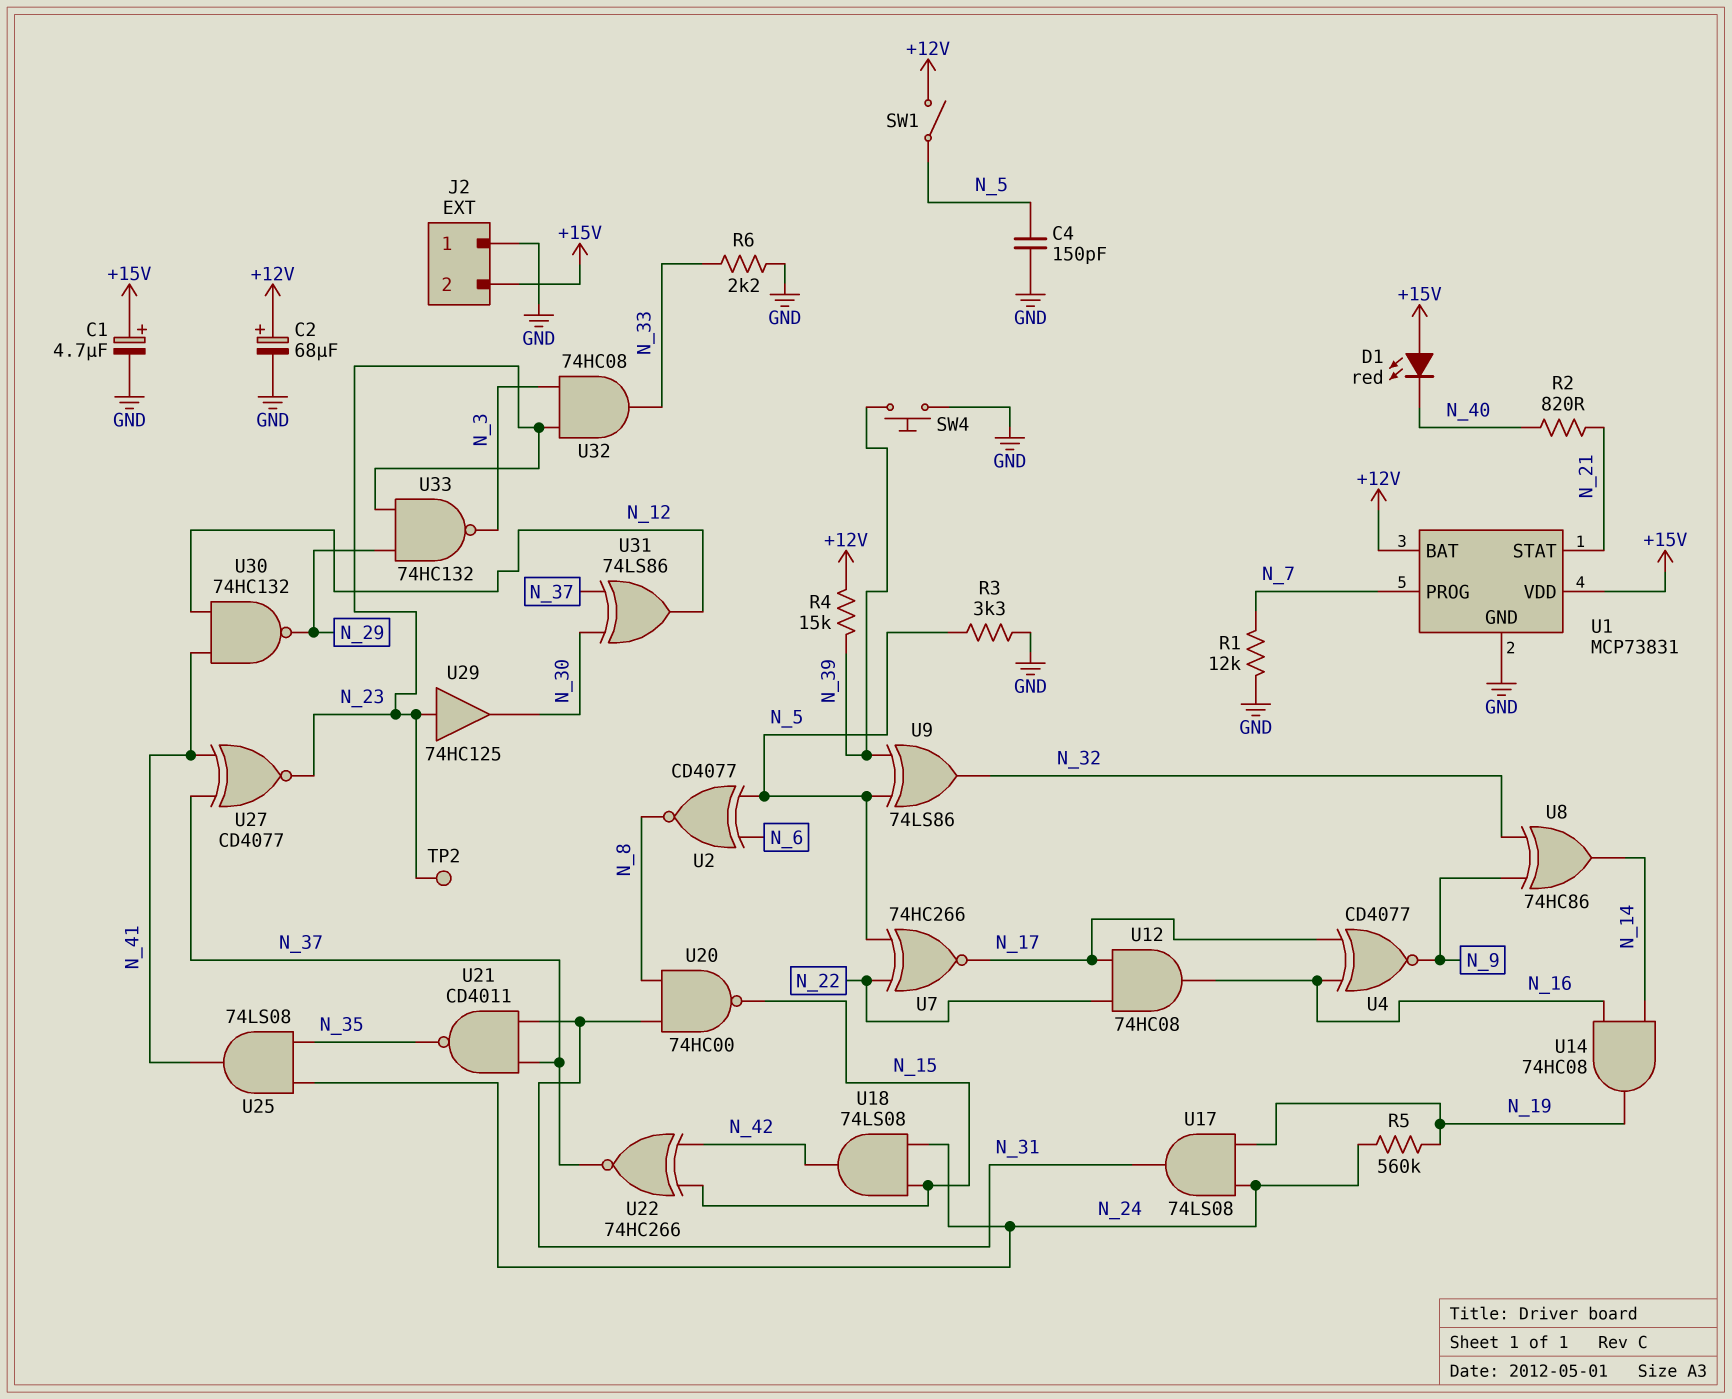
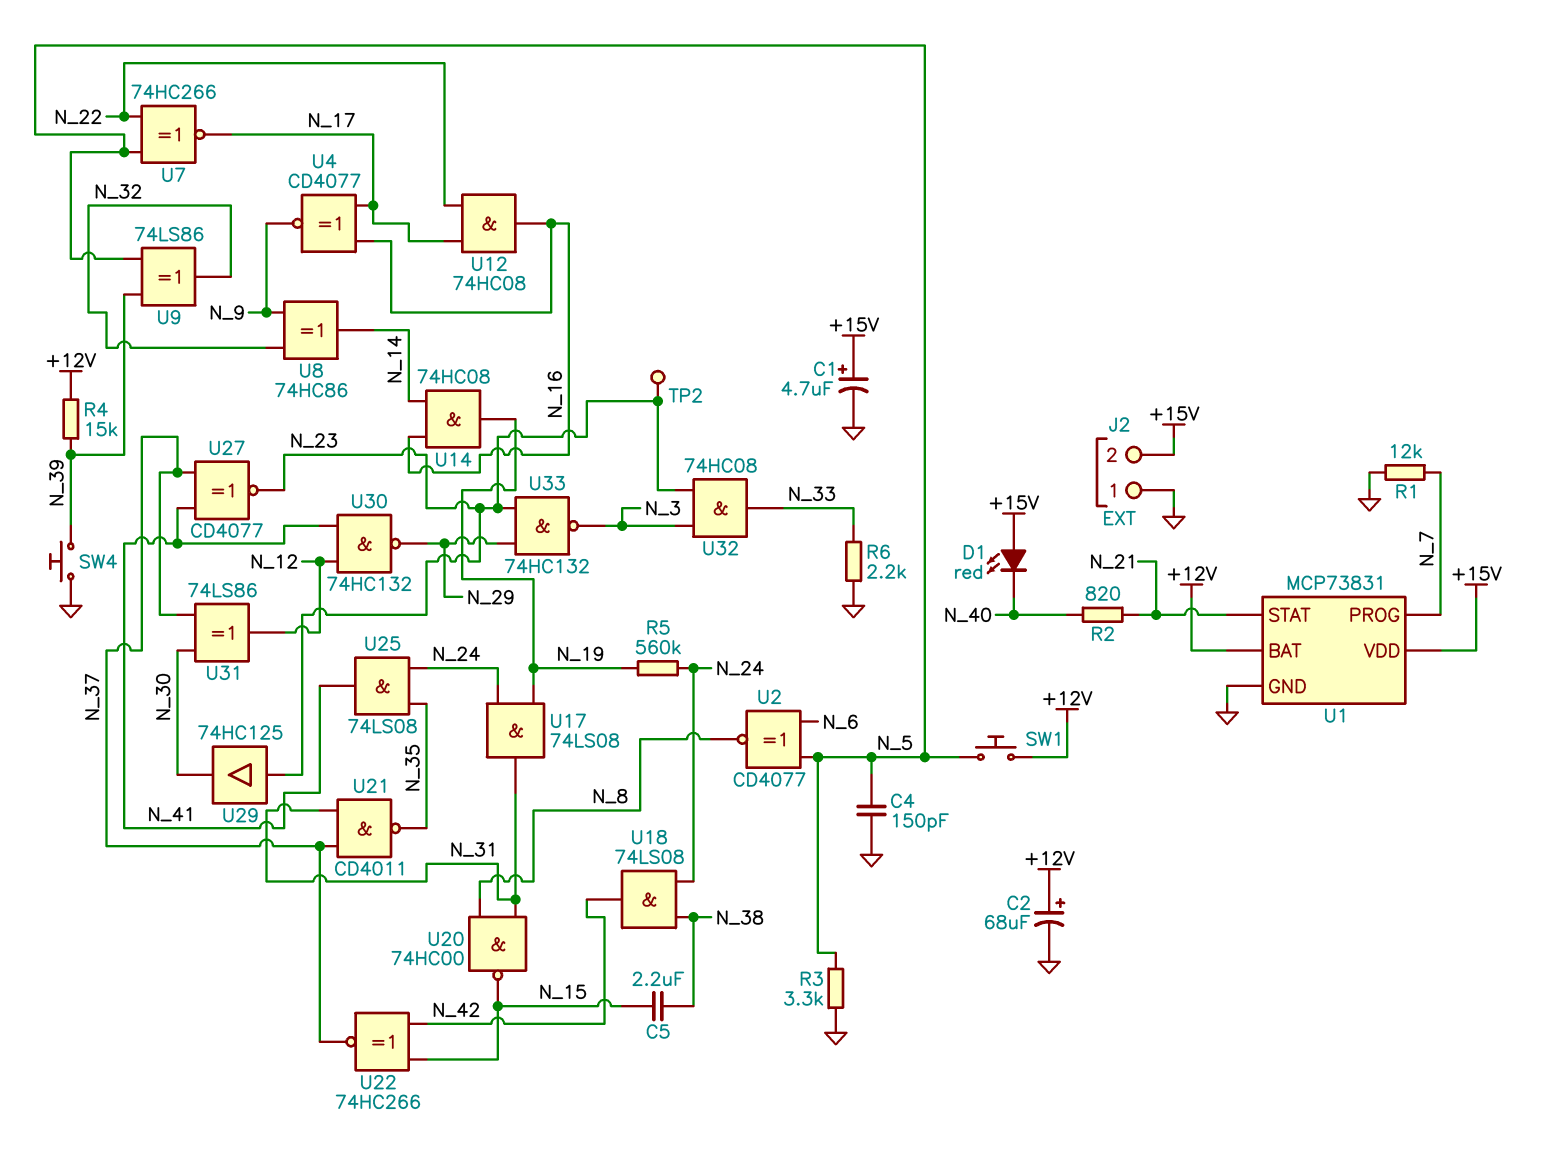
C5: none -> 2.2uF (N_15, N_38)
SW1: switch (+12V, N_5) -> button (+12V, N_5)
U18: AND 74LS08 (in N_15, in N_24, out N_42) -> AND 74LS08 (in N_24, in N_38, out N_42)

